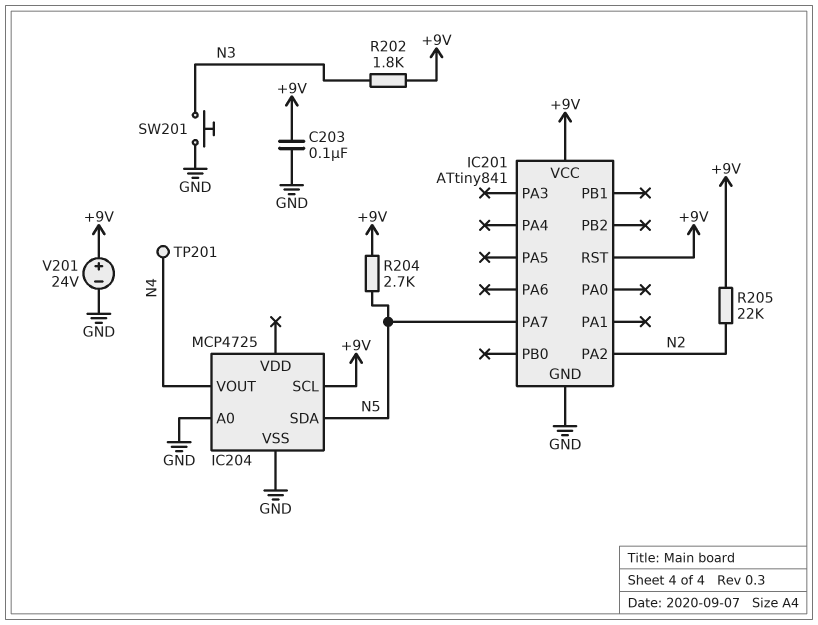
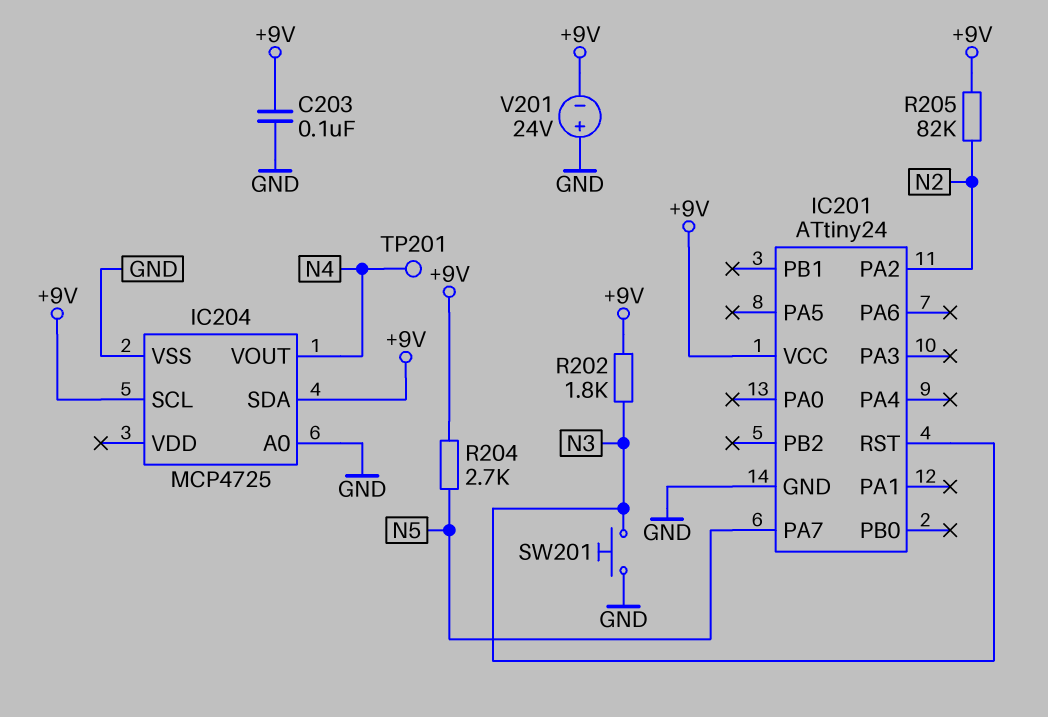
IC201: ATtiny841 -> ATtiny24
IC201 pin RST: +9V -> N3
IC204 pin SDA: N5 -> +9V
R205: 22k (+9V, N2) -> 82k (+9V, N2)
V201: 24V (plus +9V, minus GND) -> 24V (plus GND, minus +9V)

